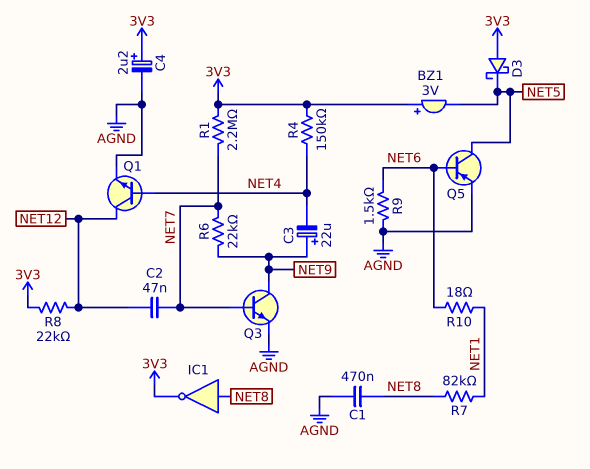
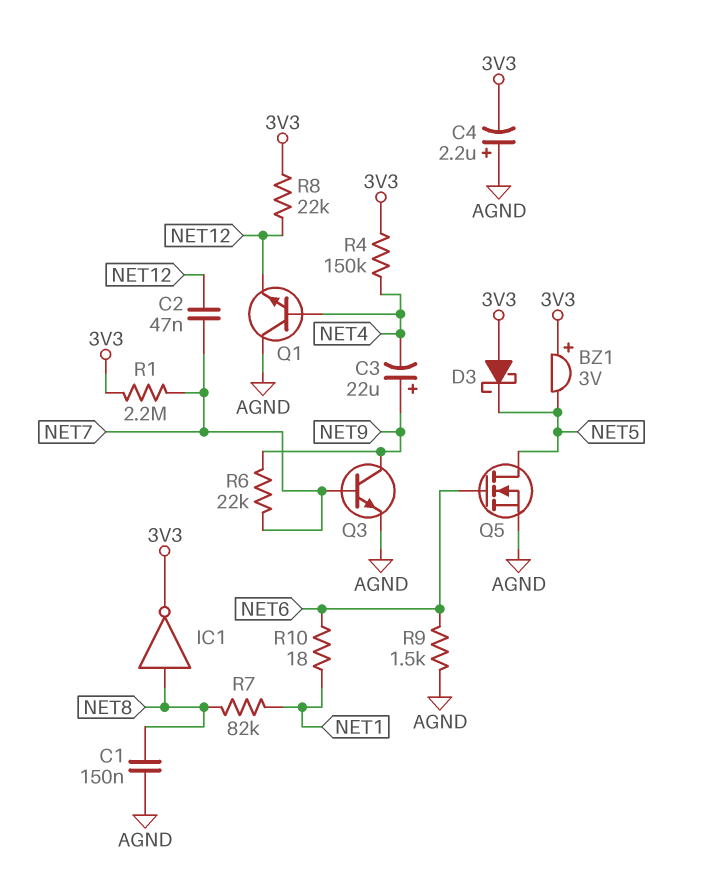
C1: 470nF (AGND, NET8) -> 150nF (AGND, NET8)
C4: 2.2uF (plus 3V3, minus AGND) -> 2.2uF (plus AGND, minus 3V3)
Q1: NPN (B NET4, C NET12, E AGND) -> NPN (B NET4, C AGND, E NET12)
Q5: PNP (B NET6, C NET5, E AGND) -> NMOS (G NET6, D NET5, S AGND)

